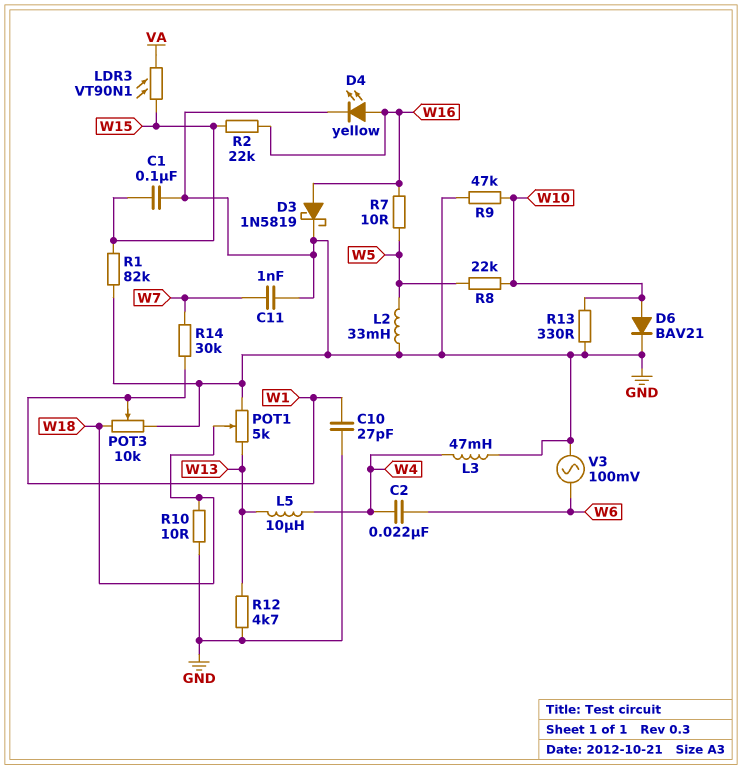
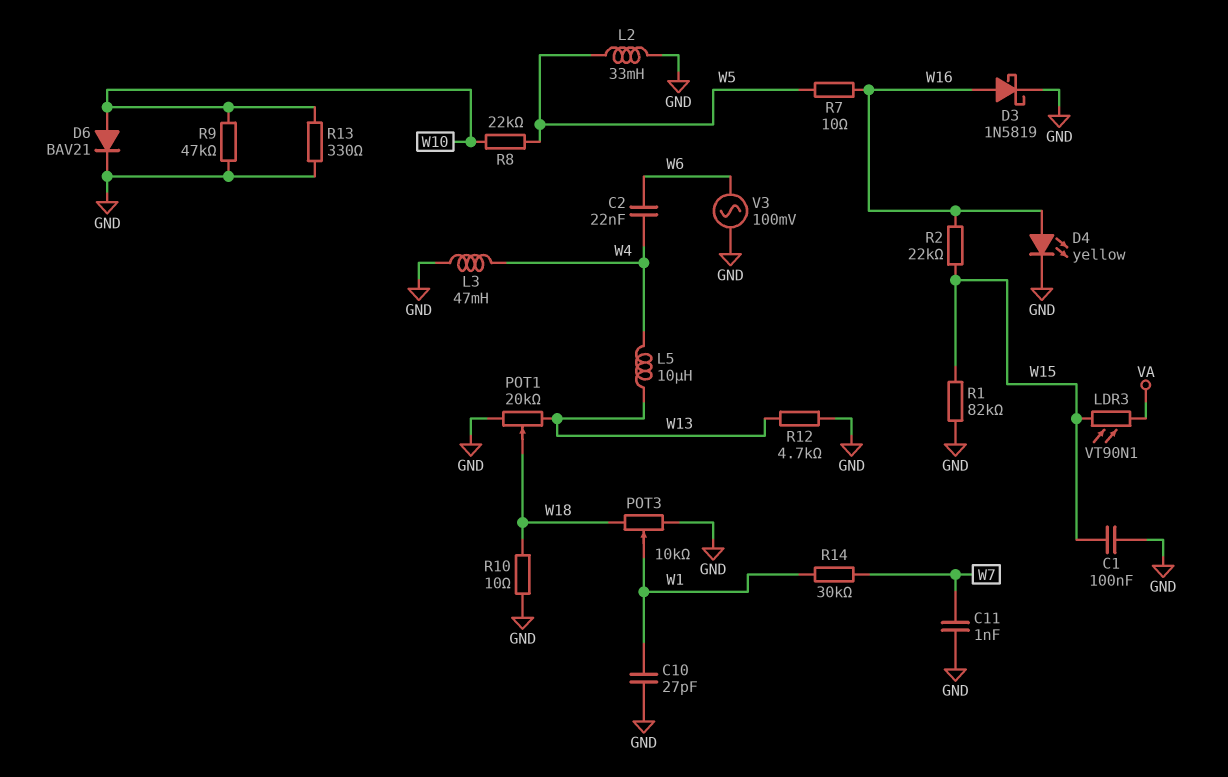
POT1: 5k (GND, W13, wiper W18) -> 20k (GND, W13, wiper W18)

